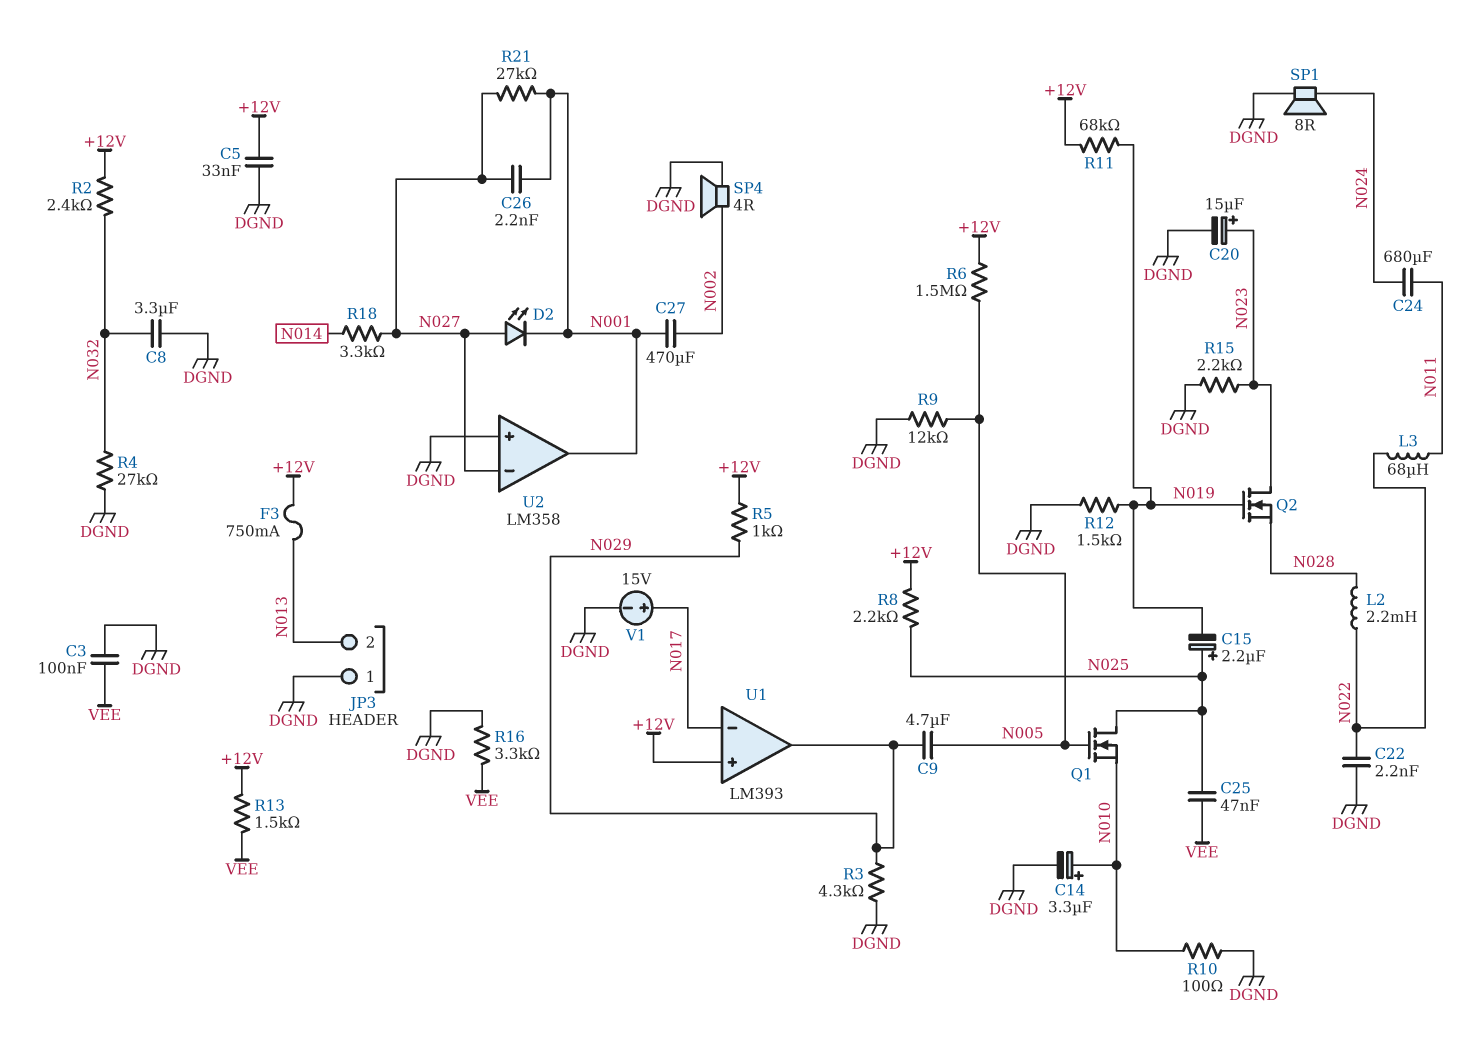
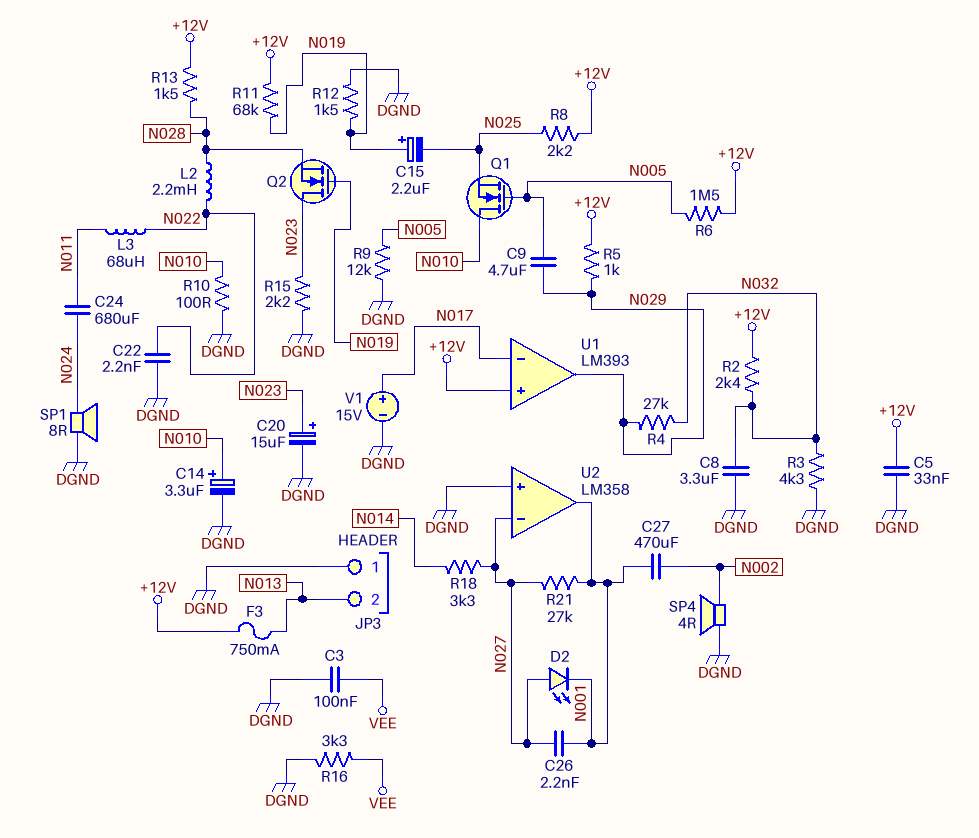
C15: 2.2uF (plus N025, minus N019) -> 2.2uF (plus N019, minus N025)
C25: 47nF (N025, VEE) -> none
Q1: NMOS (G N005, D N025, S N010) -> NMOS (G N005, D N010, S N025)
R3: 4.3k (DGND, N029) -> 4.3k (DGND, N032)
R4: 27k (DGND, N032) -> 27k (N029, N032)
R13: 1.5k (+12V, VEE) -> 1.5k (+12V, N028)

